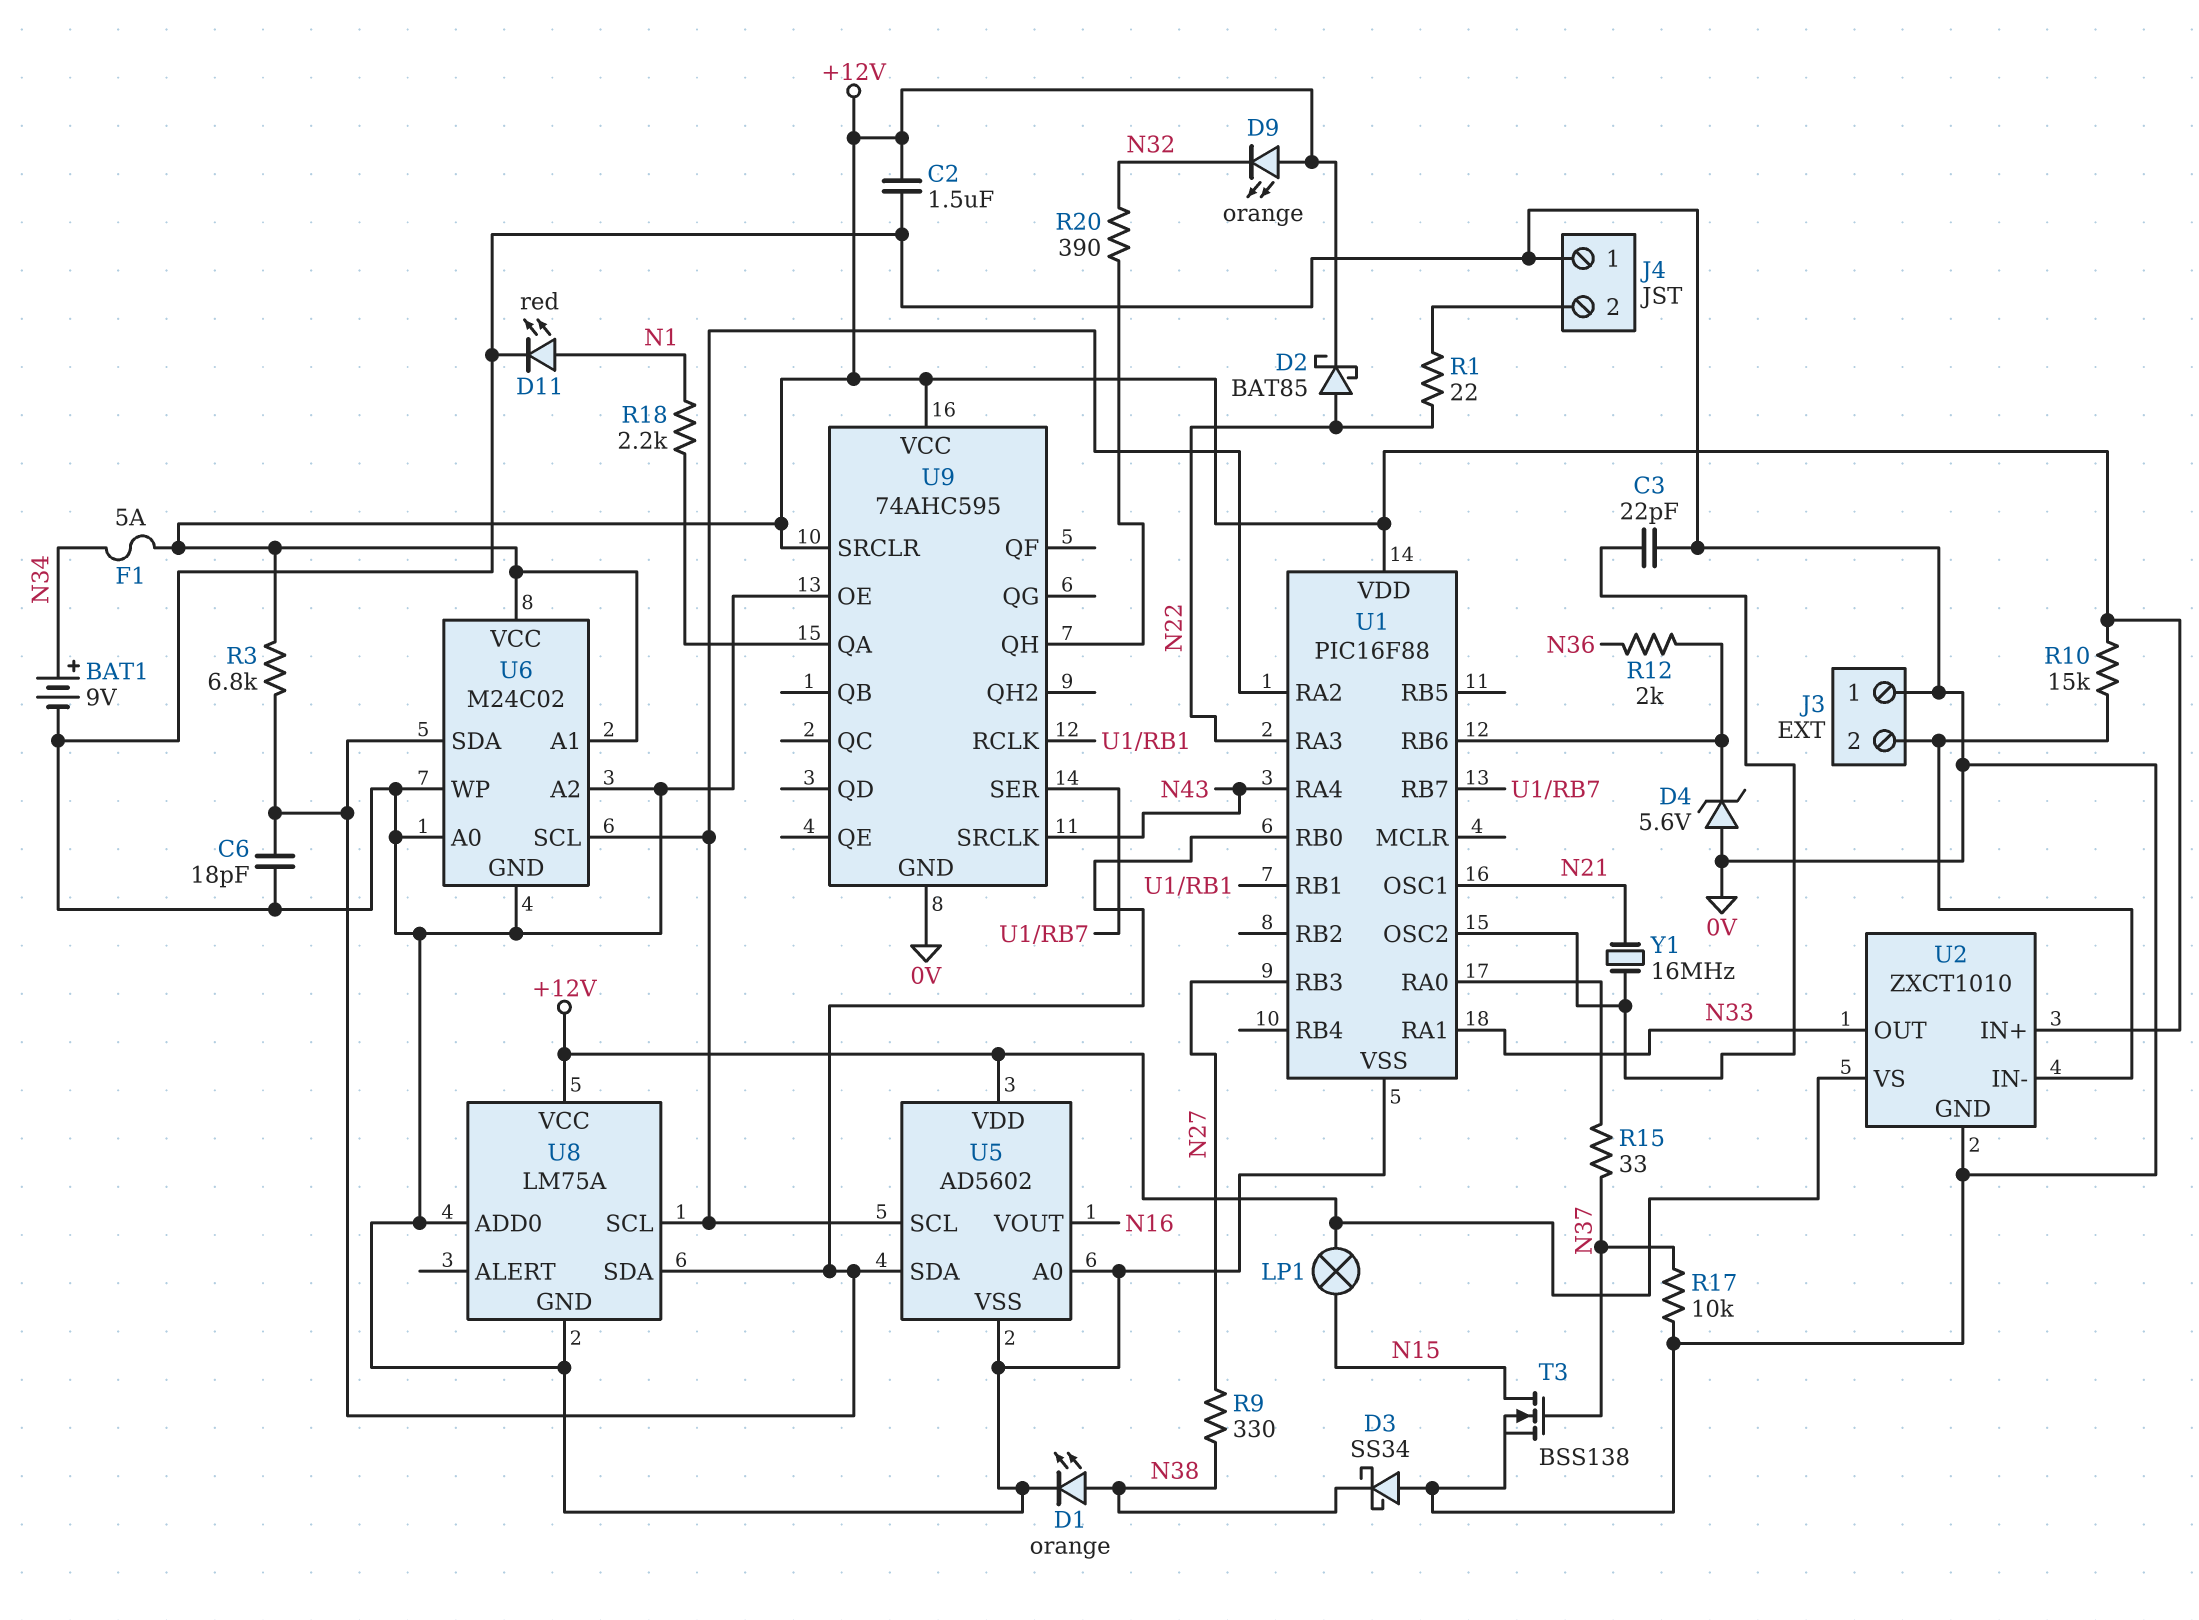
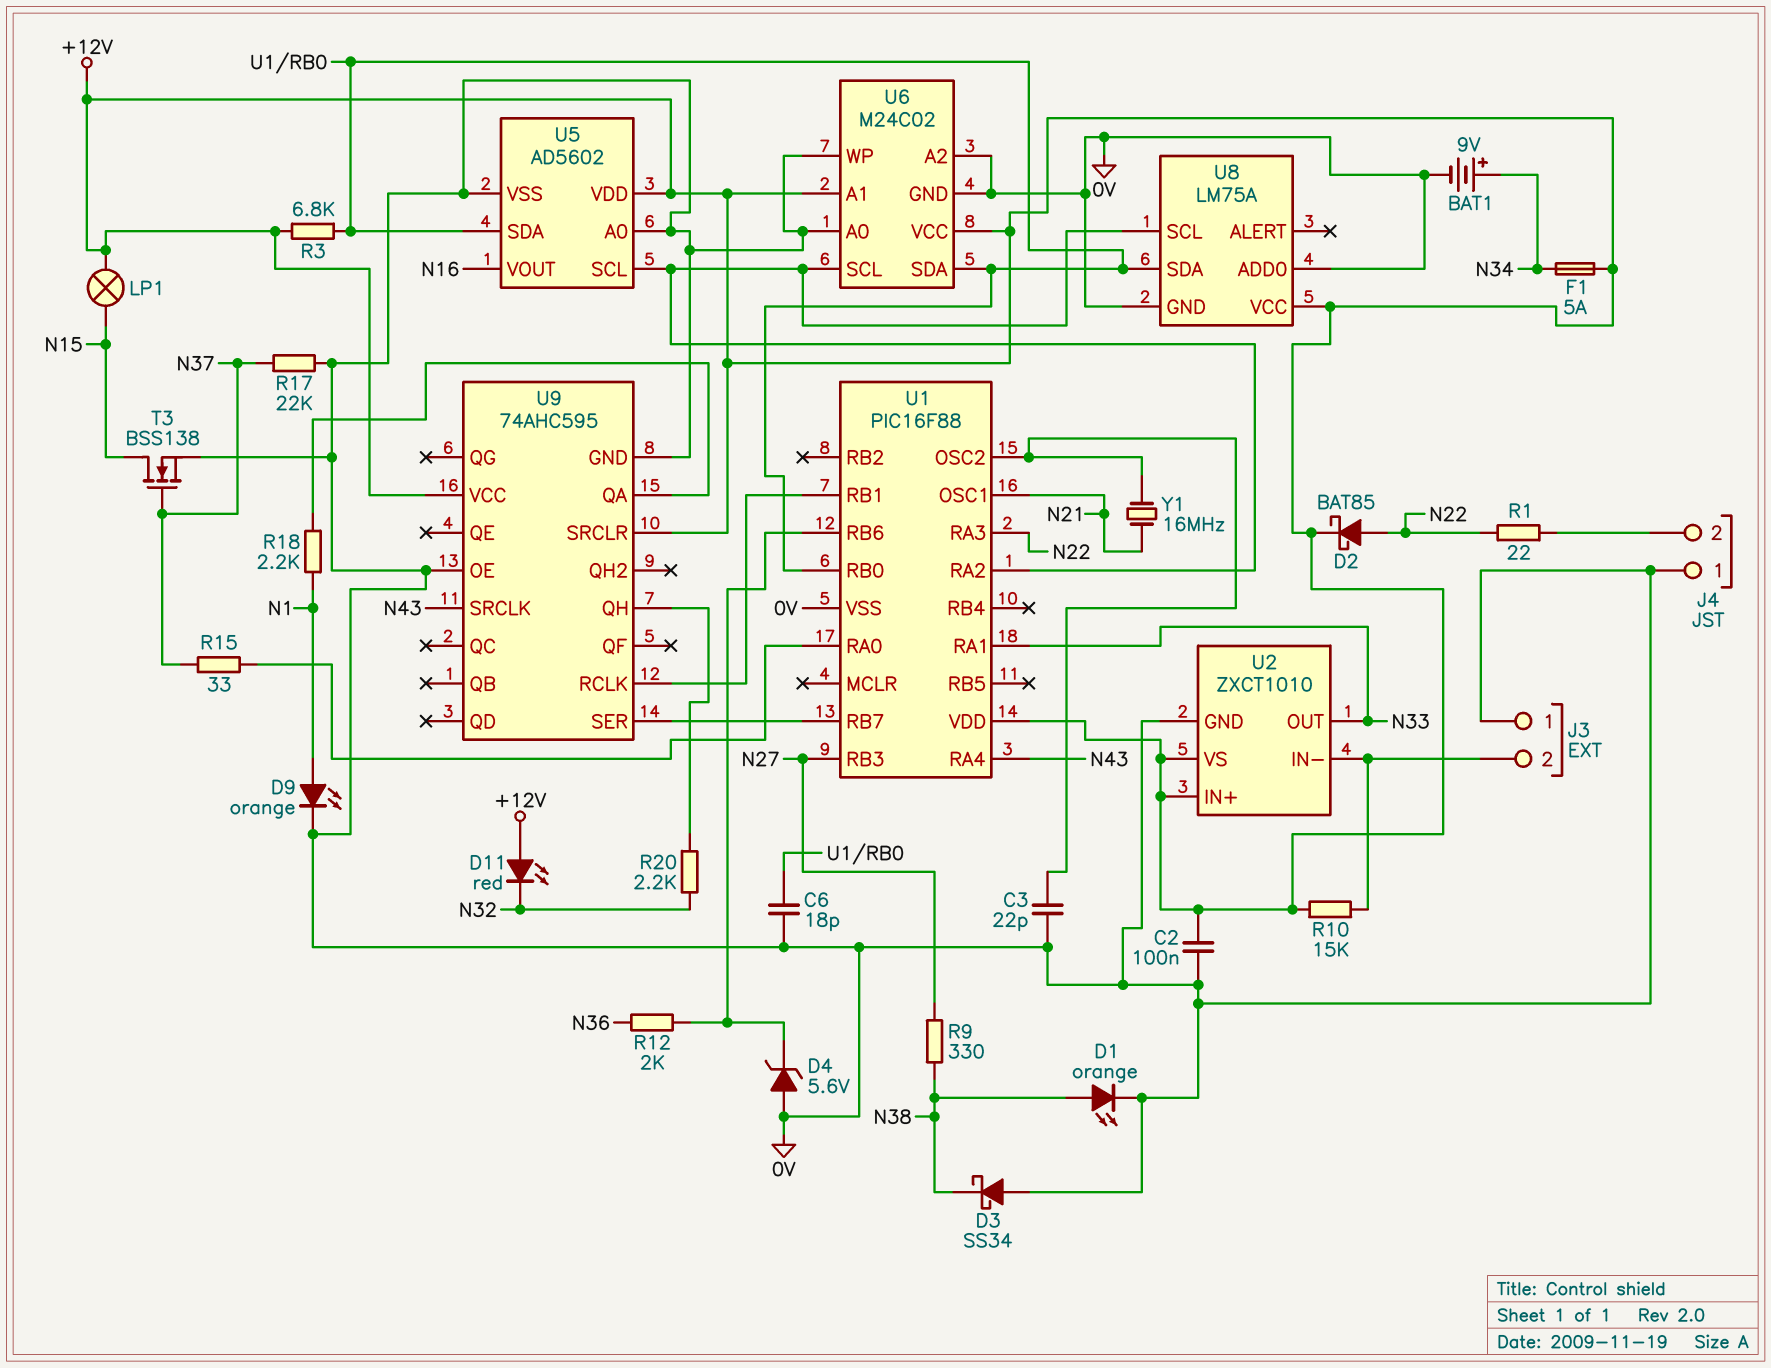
C2: 1.5uF (+12V, 0V) -> 100nF (+12V, 0V)
D9: LED orange (A +12V, K N32) -> LED orange (A N1, K 0V)
D11: LED red (A N1, K 0V) -> LED red (A +12V, K N32)
R17: 10k (0V, N37) -> 22k (0V, N37)
R20: 390 (N32, U9/QH) -> 2.2k (N32, U9/QH)

